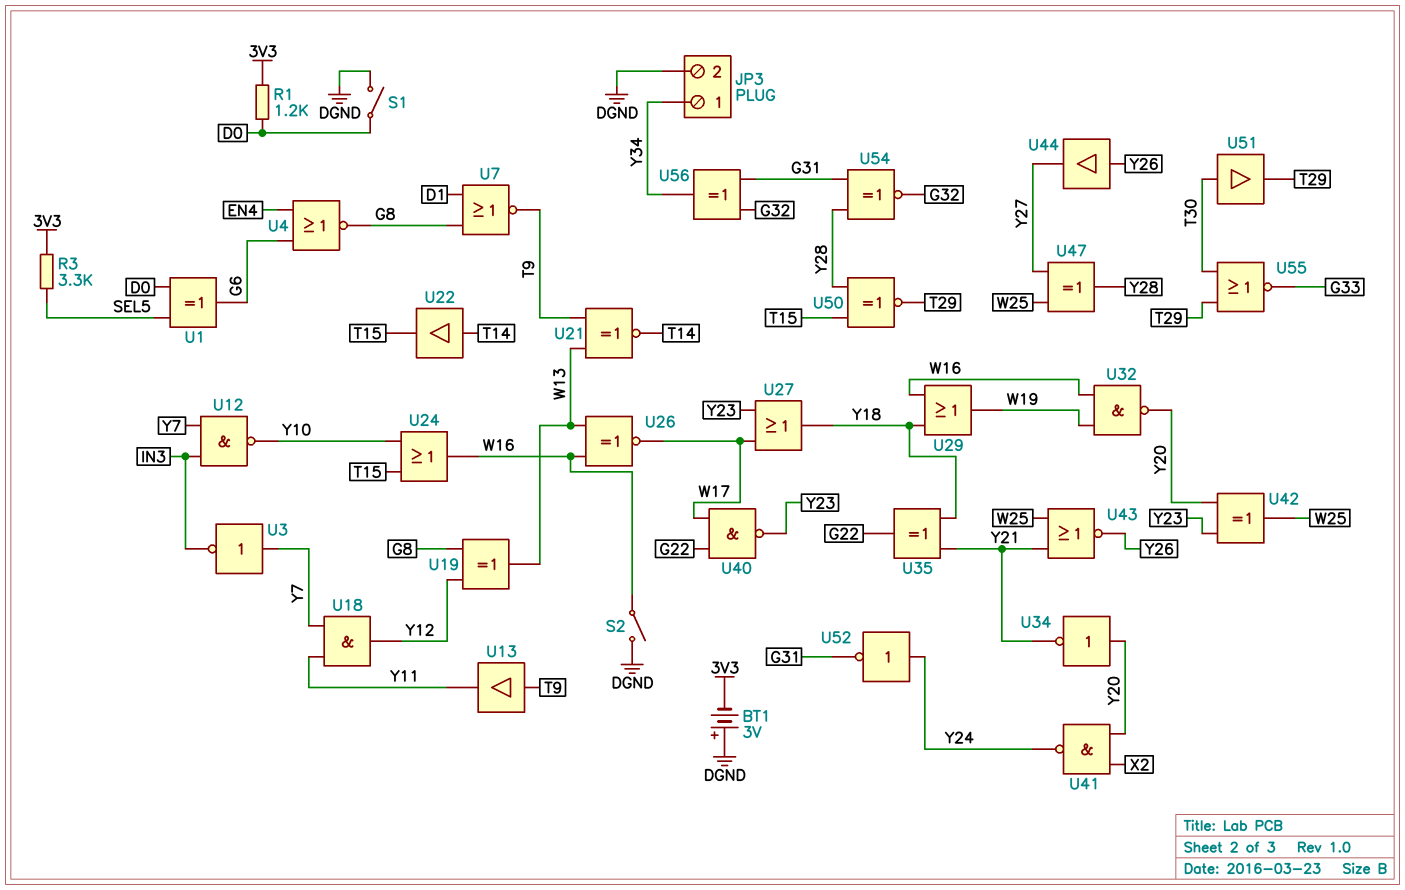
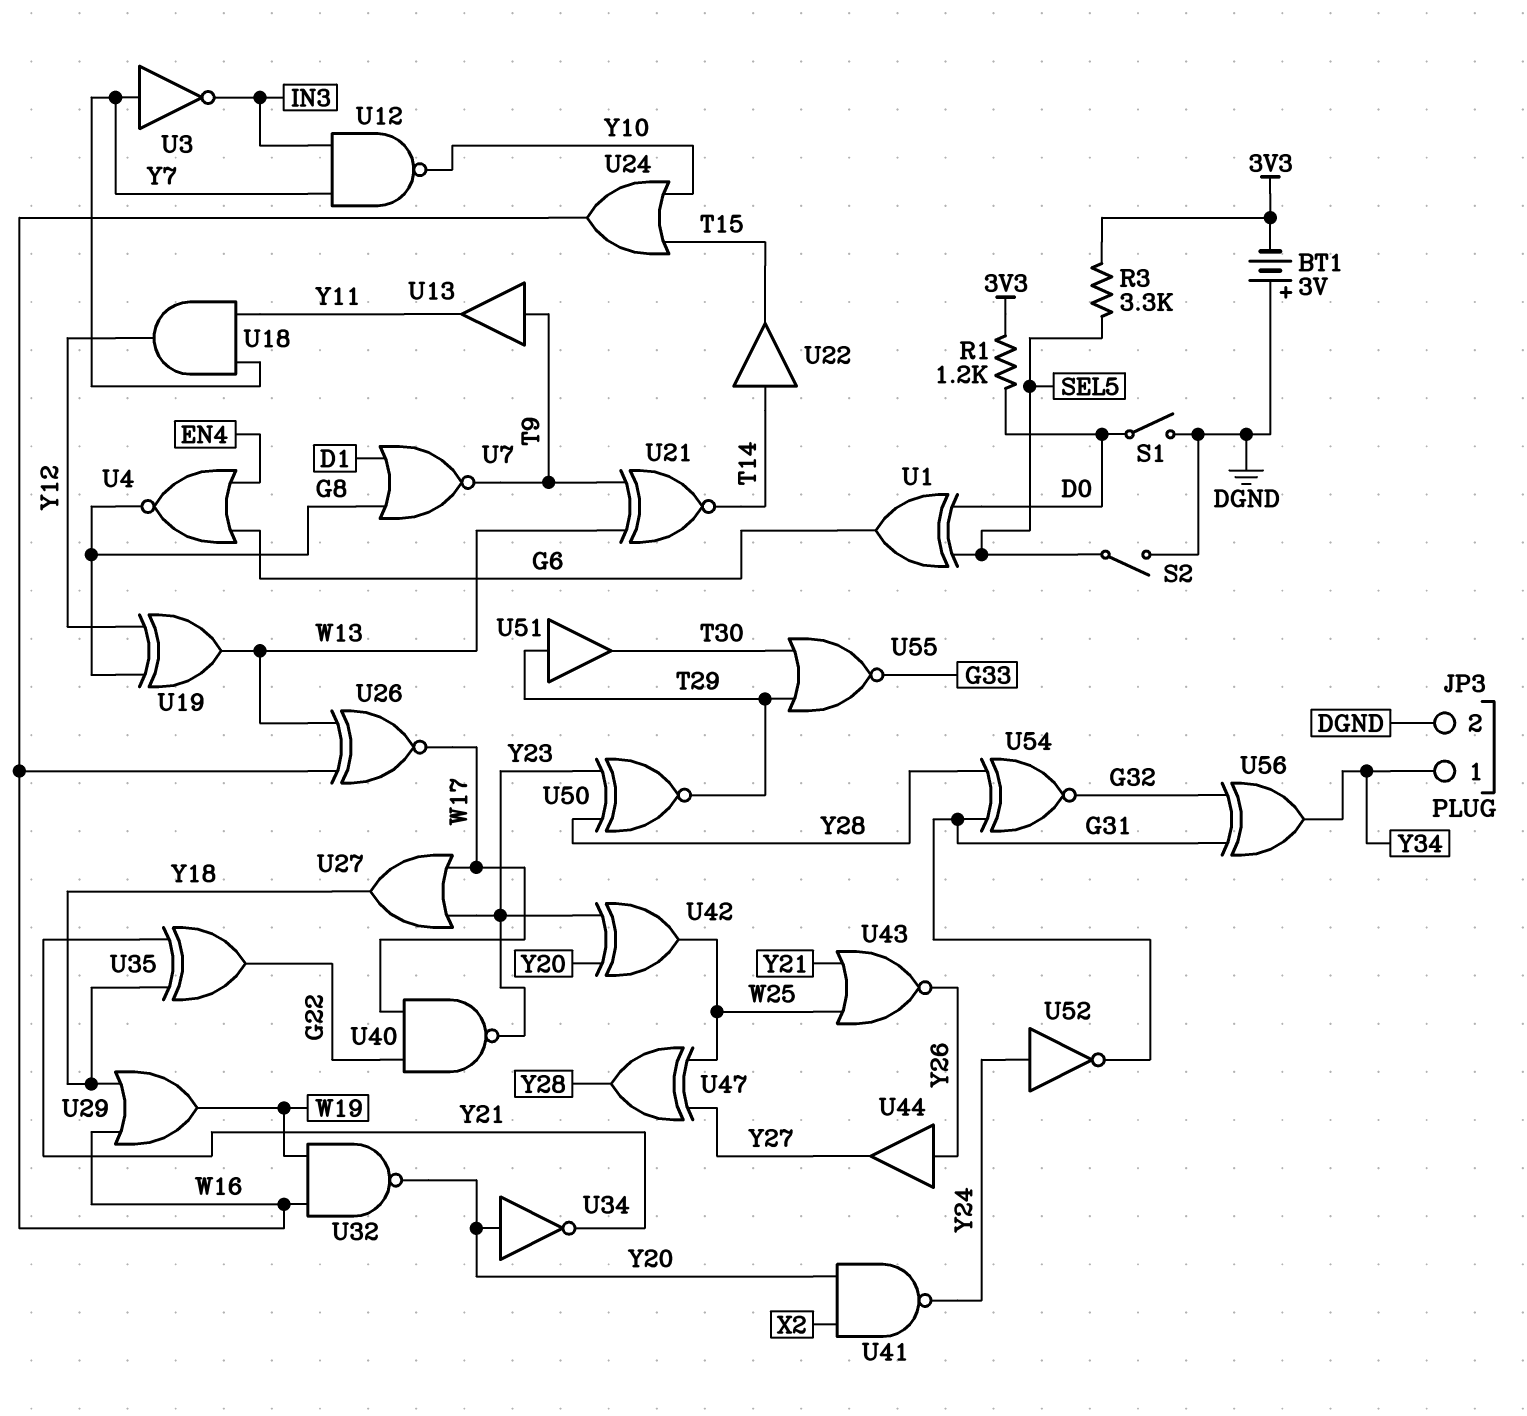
S2: switch (DGND, W16) -> switch (DGND, SEL5)
U50: XNOR (in T15, in Y28, out T29) -> XNOR (in Y23, in Y28, out T29)
U51: buffer (in T30, out T29) -> buffer (in T29, out T30)

